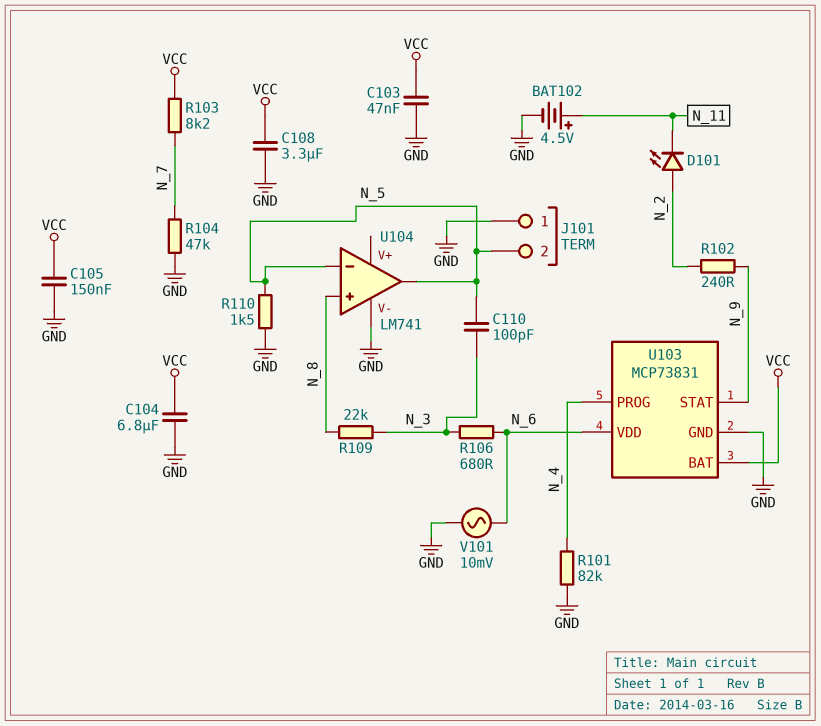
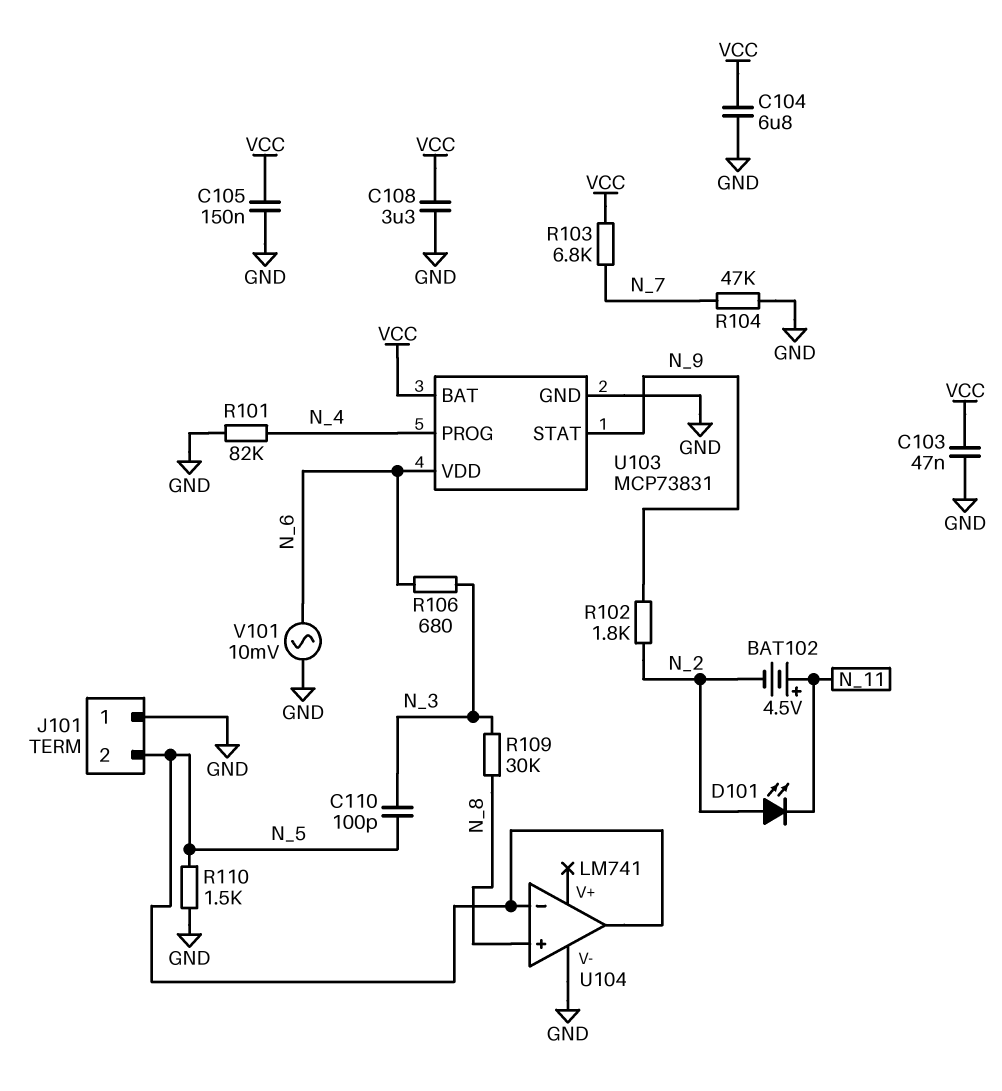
BAT102: 4.5V (plus N_11, minus GND) -> 4.5V (plus N_11, minus N_2)
R102: 240 (N_2, N_9) -> 1.8k (N_2, N_9)
R103: 8.2k (N_7, VCC) -> 6.8k (N_7, VCC)
R109: 22k (N_3, N_8) -> 30k (N_3, N_8)

